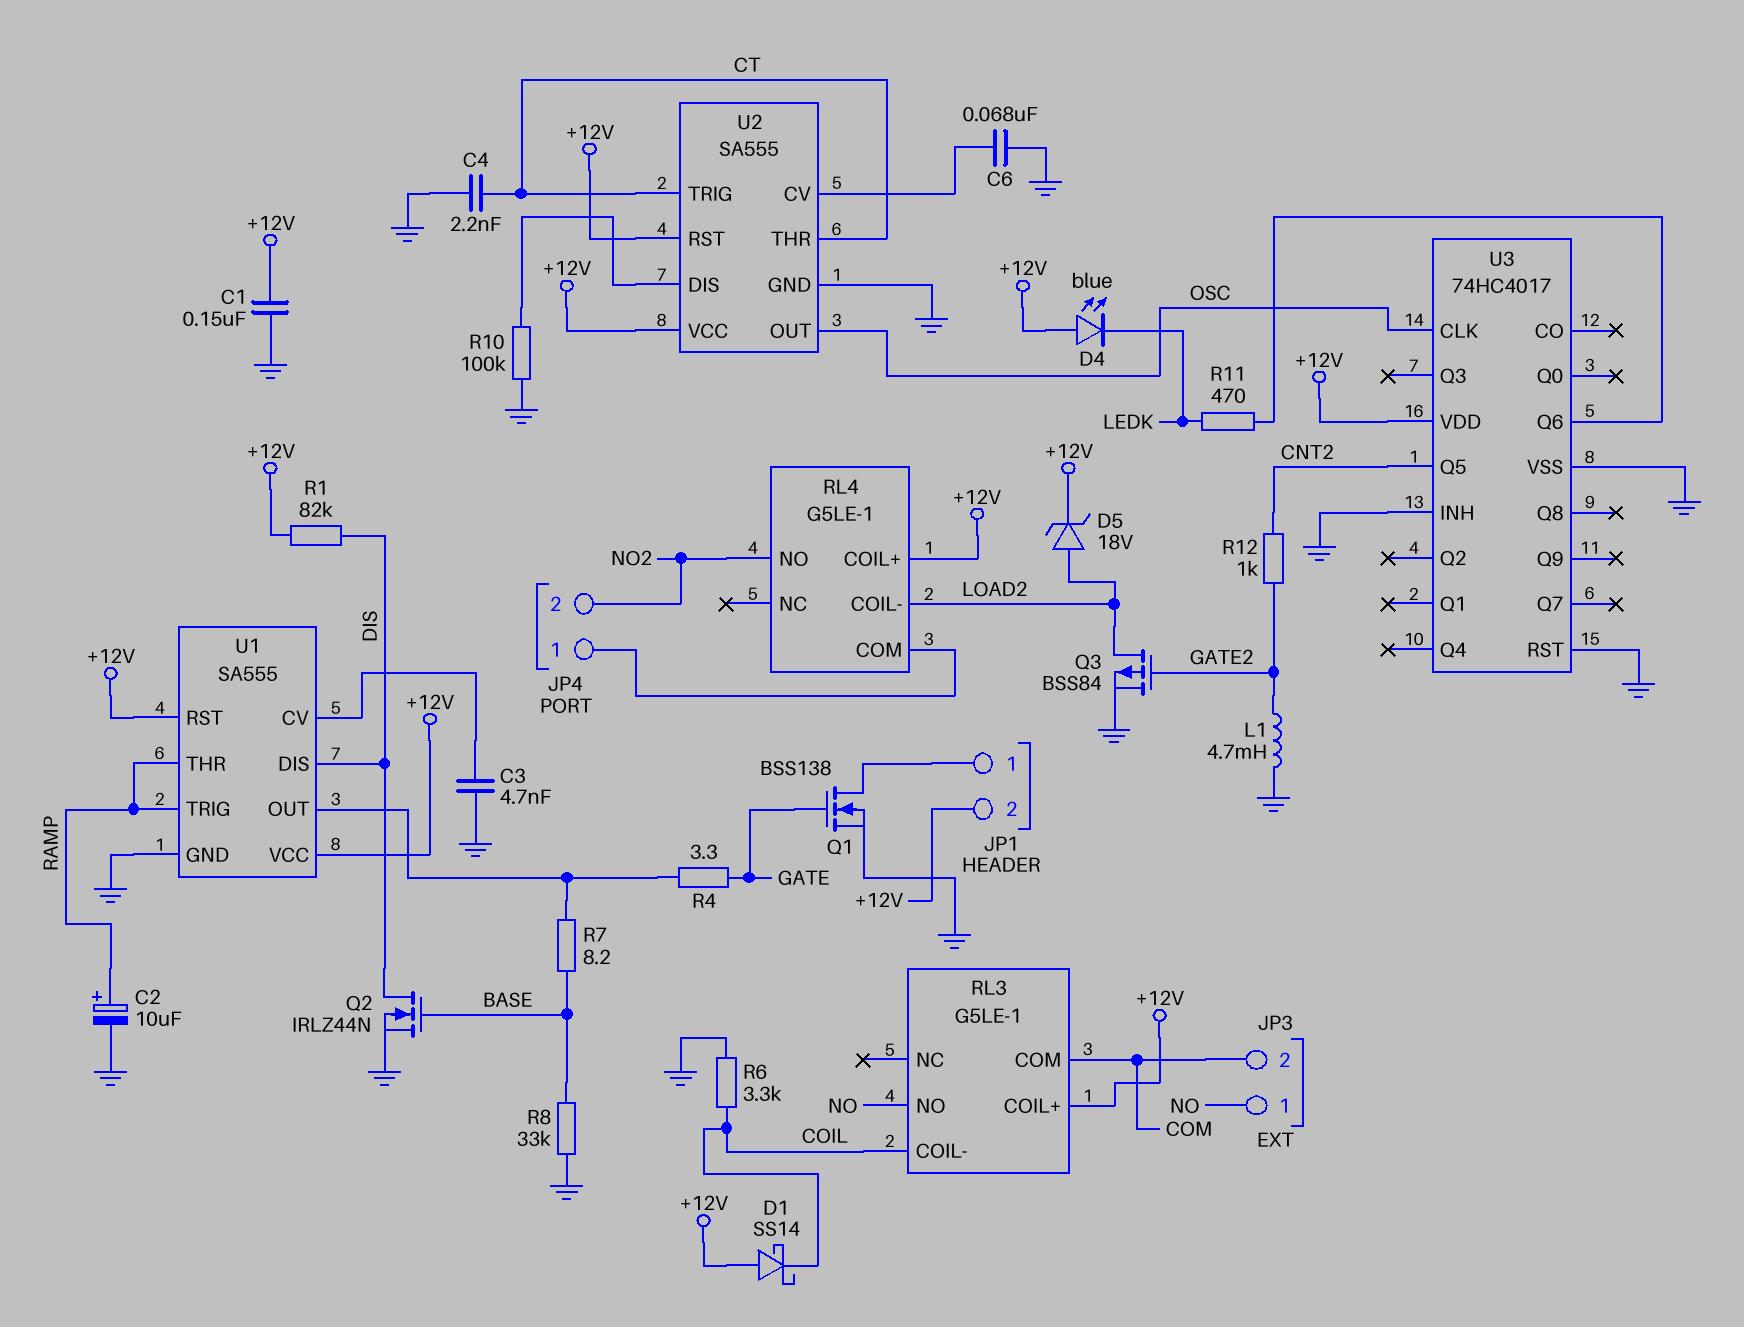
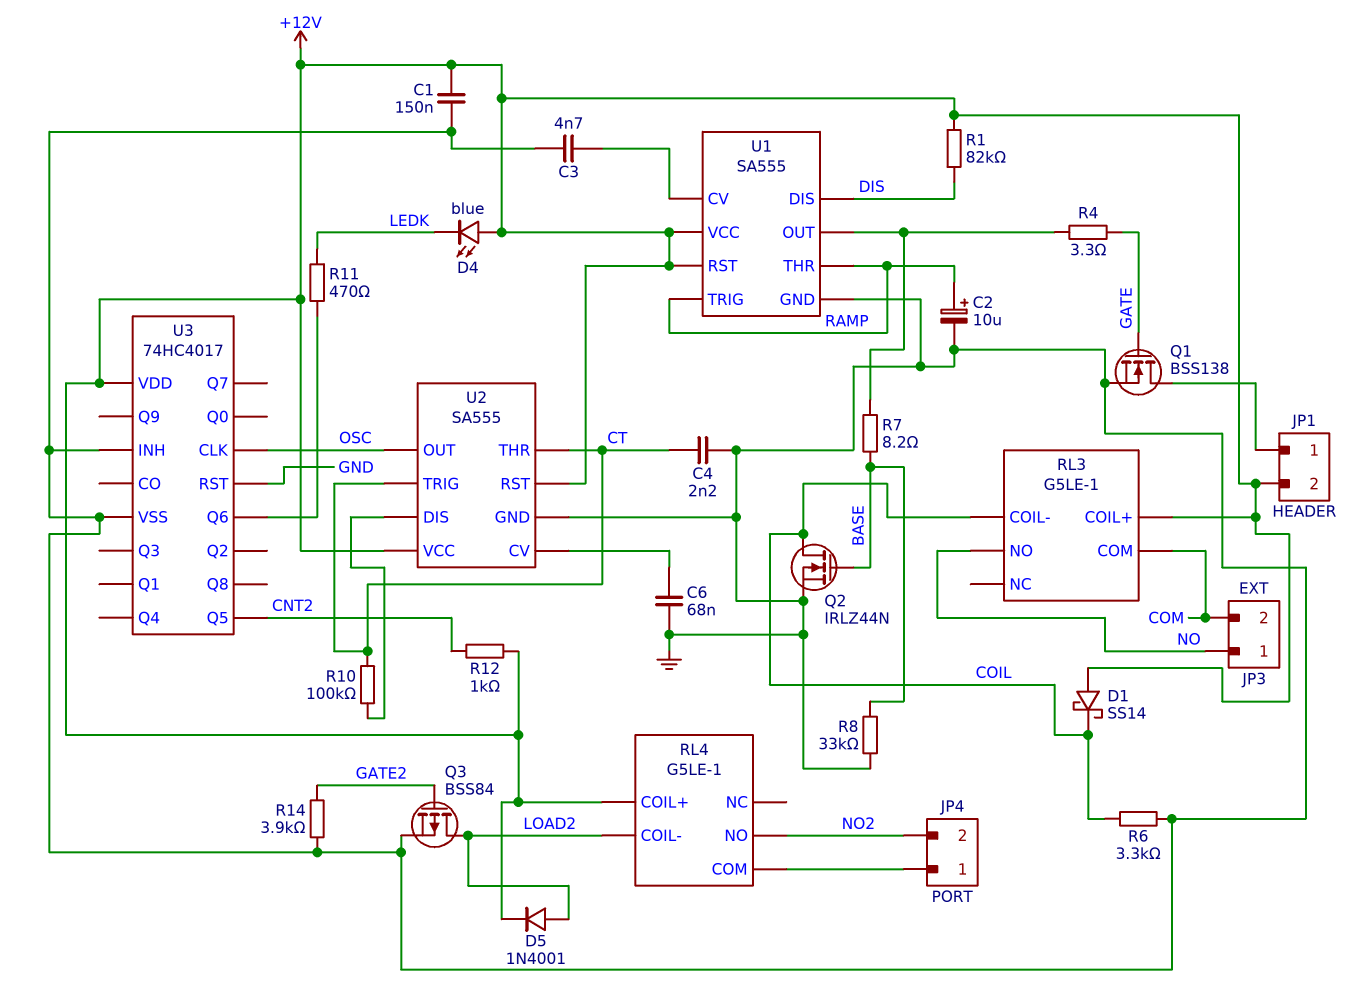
D5: zener 18V (A LOAD2, K +12V) -> diode 1N4001 (A LOAD2, K +12V)
L1: 4.7mH (GATE2, GND) -> none
Q2: NMOS IRLZ44N (G BASE, D DIS, S GND) -> NMOS IRLZ44N (G BASE, D COIL, S GND)
R10: 100k (GND, U2/DIS) -> 100k (CT, U2/DIS)
R12: 1k (CNT2, GATE2) -> 1k (+12V, CNT2)
R14: none -> 3.9k (GATE2, GND)

